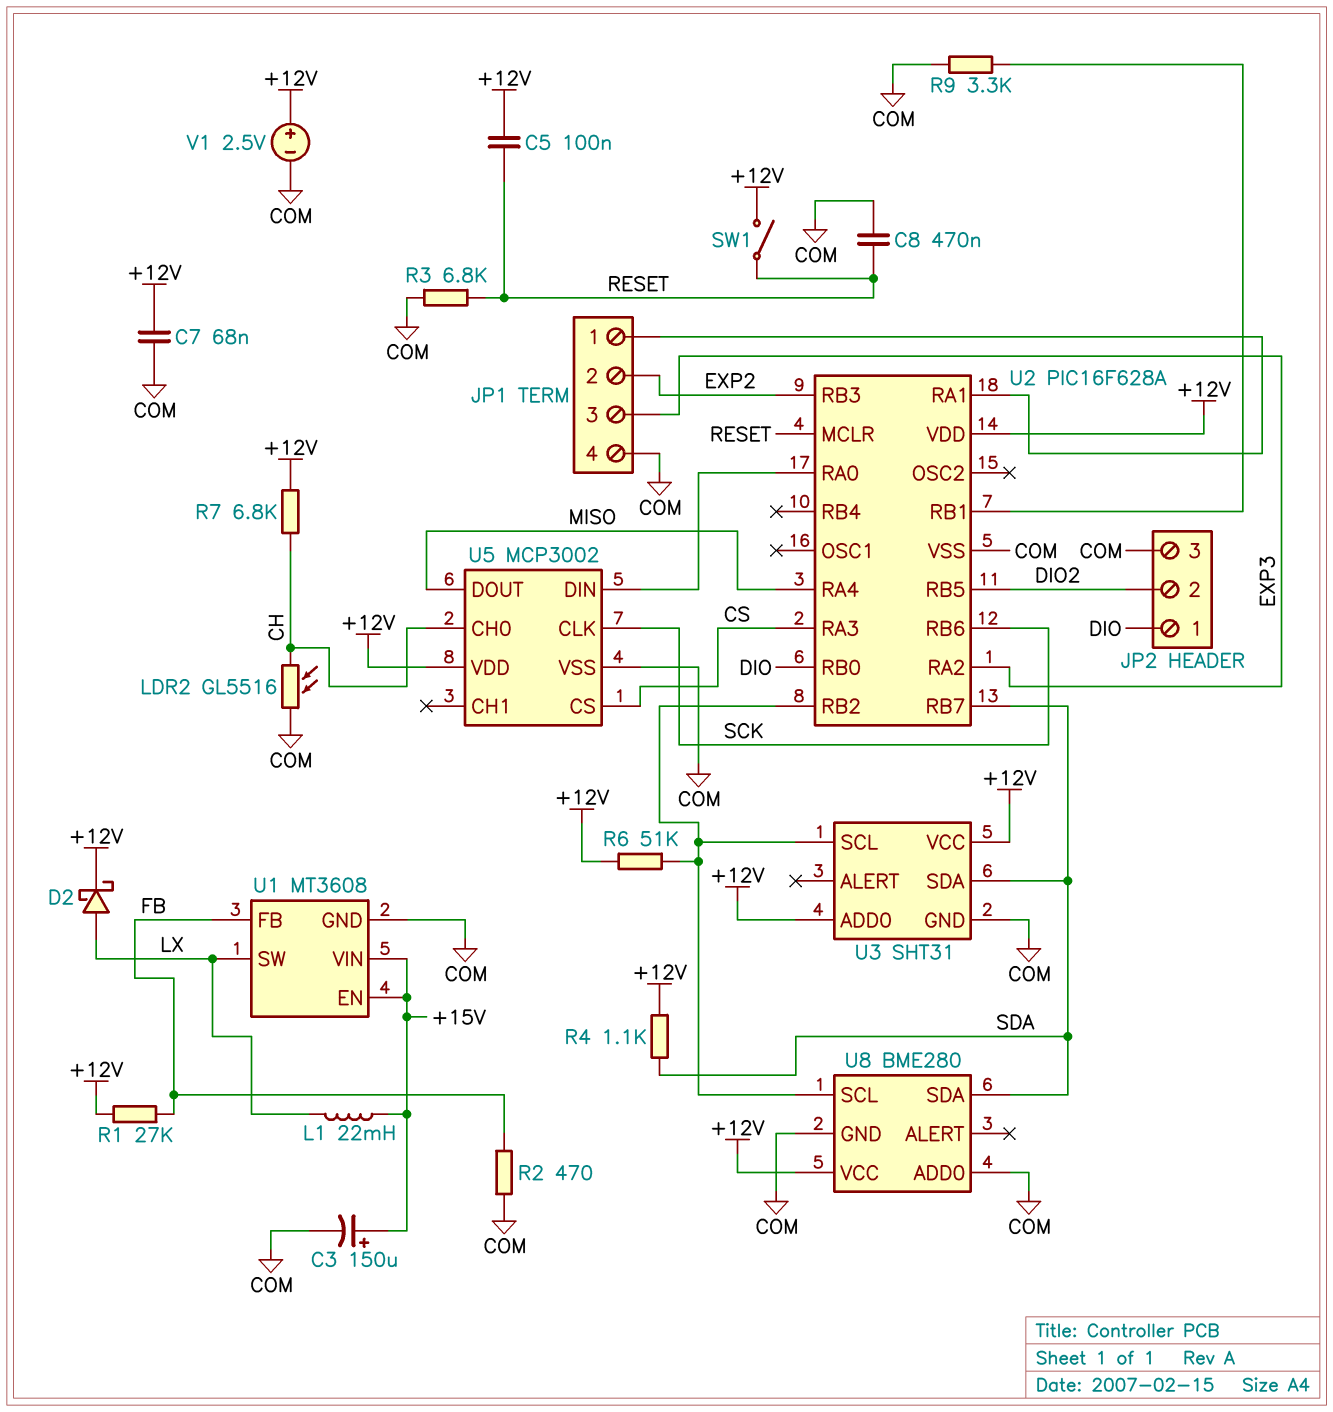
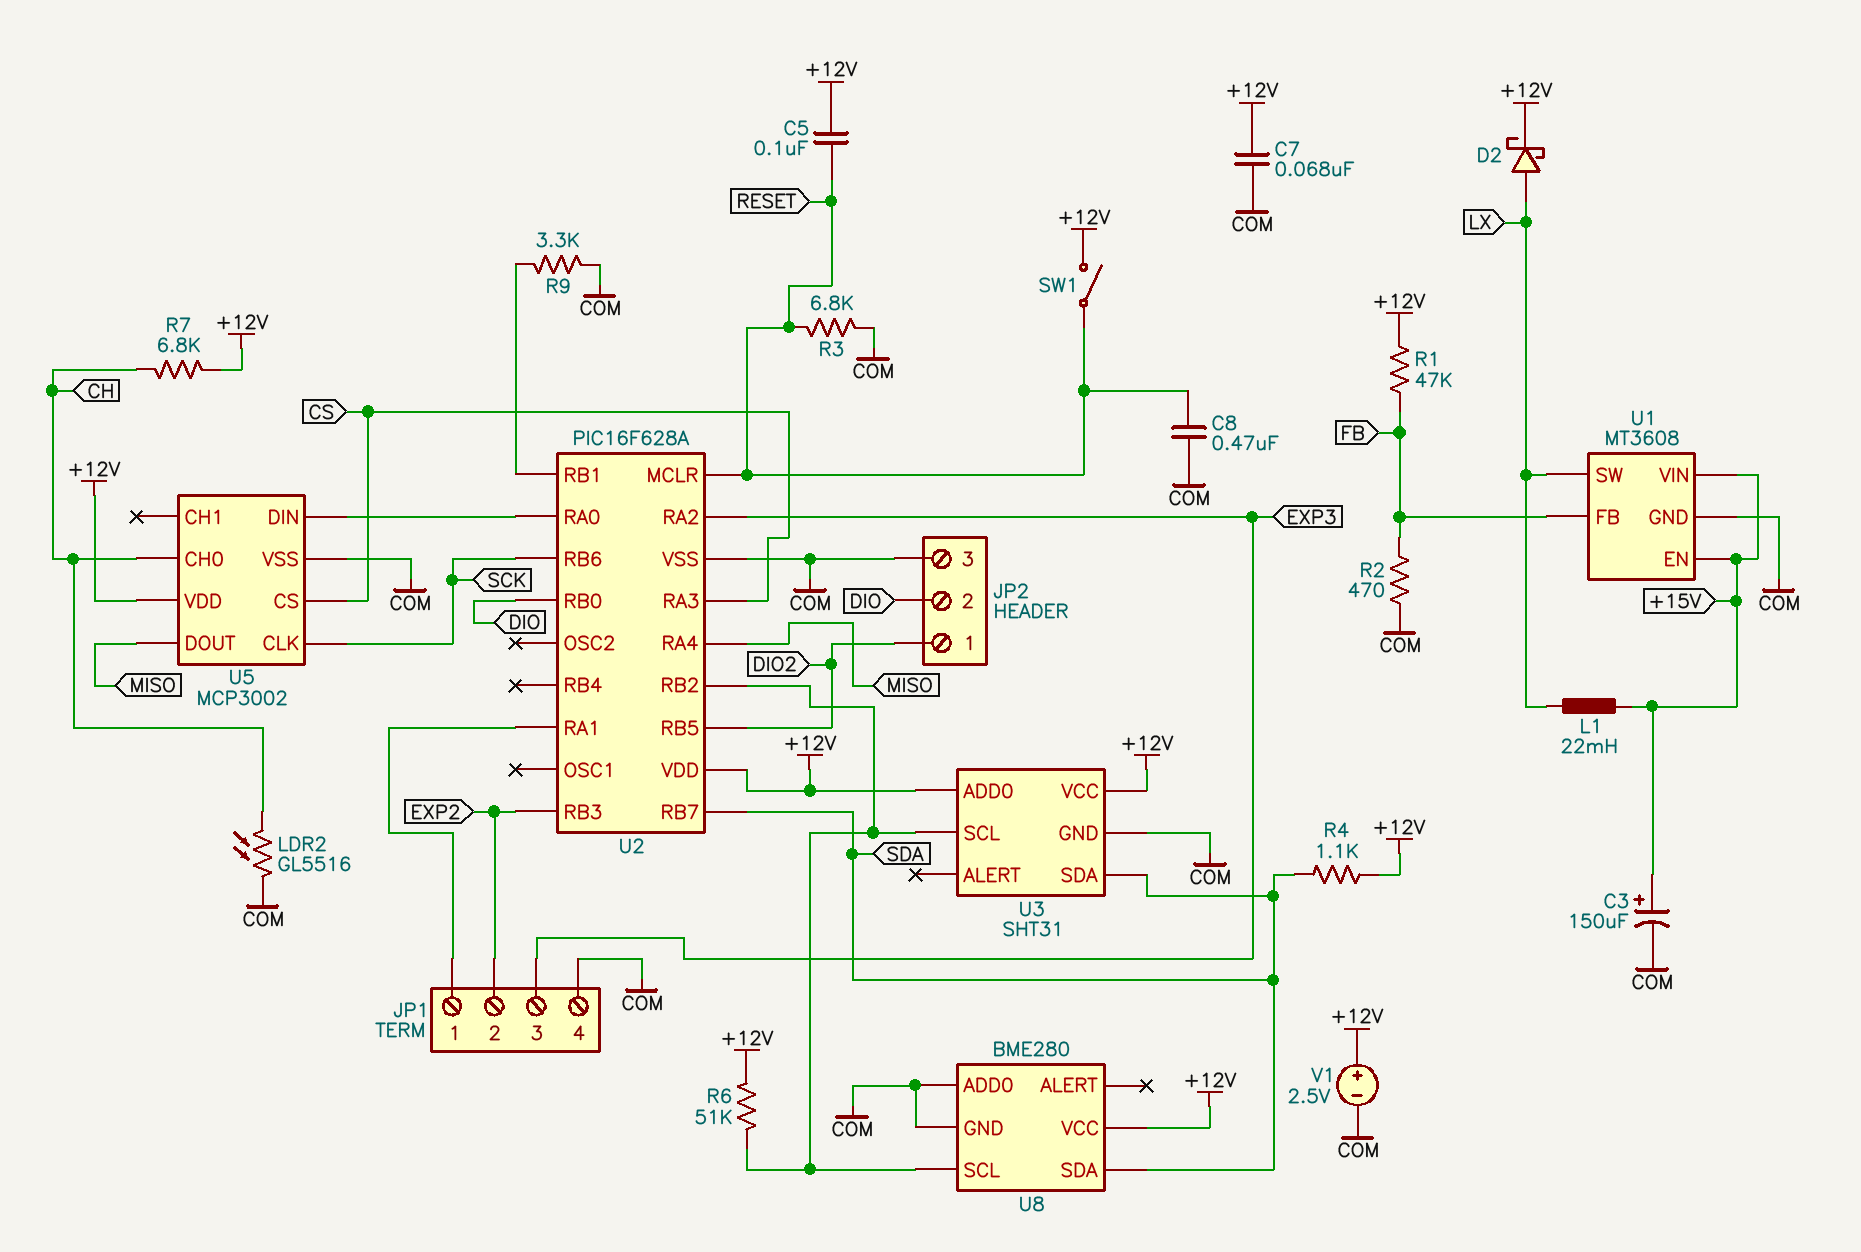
JP2 pin 1: DIO -> DIO2
JP2 pin 2: DIO2 -> DIO
R1: 27k (+12V, FB) -> 47k (+12V, FB)

